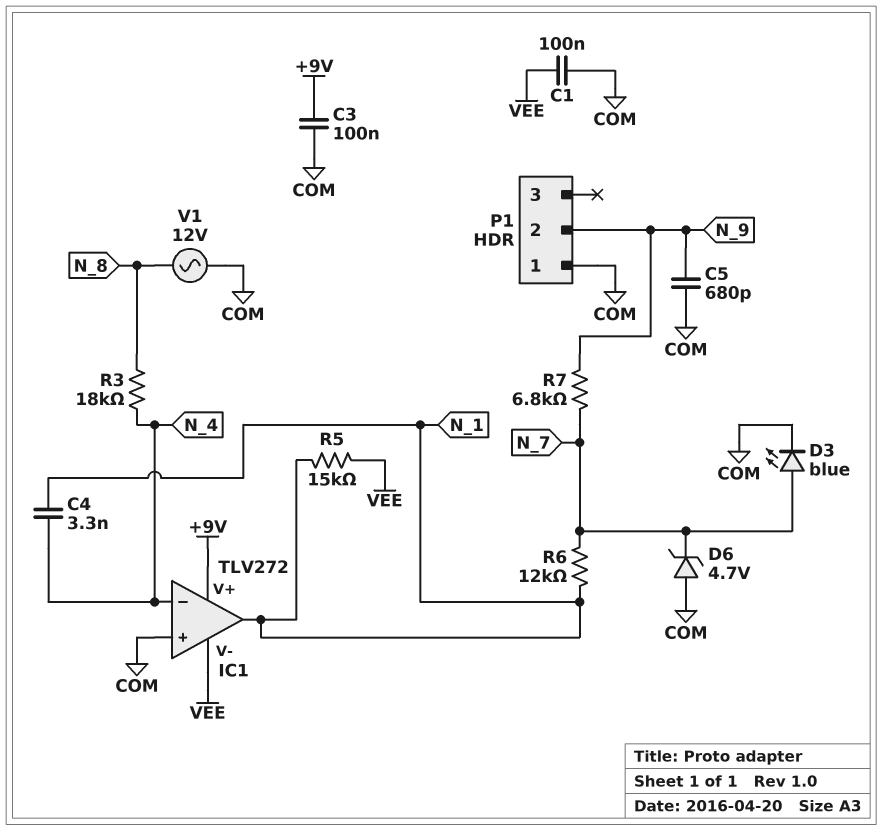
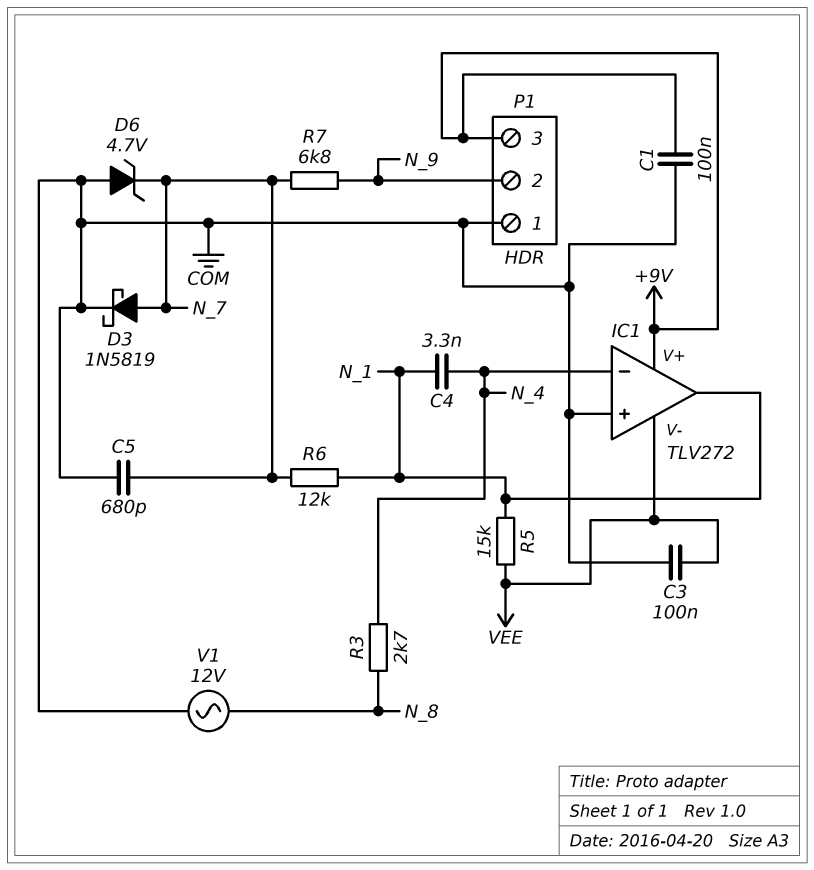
C1: 100nF (COM, VEE) -> 100nF (+9V, COM)
C3: 100nF (+9V, COM) -> 100nF (COM, VEE)
C5: 680pF (COM, N_9) -> 680pF (COM, N_7)
D3: LED blue (A N_7, K COM) -> schottky 1N5819 (A N_7, K COM)
P1 pin 3: none -> +9V
R3: 18k (N_4, N_8) -> 2.7k (N_4, N_8)

